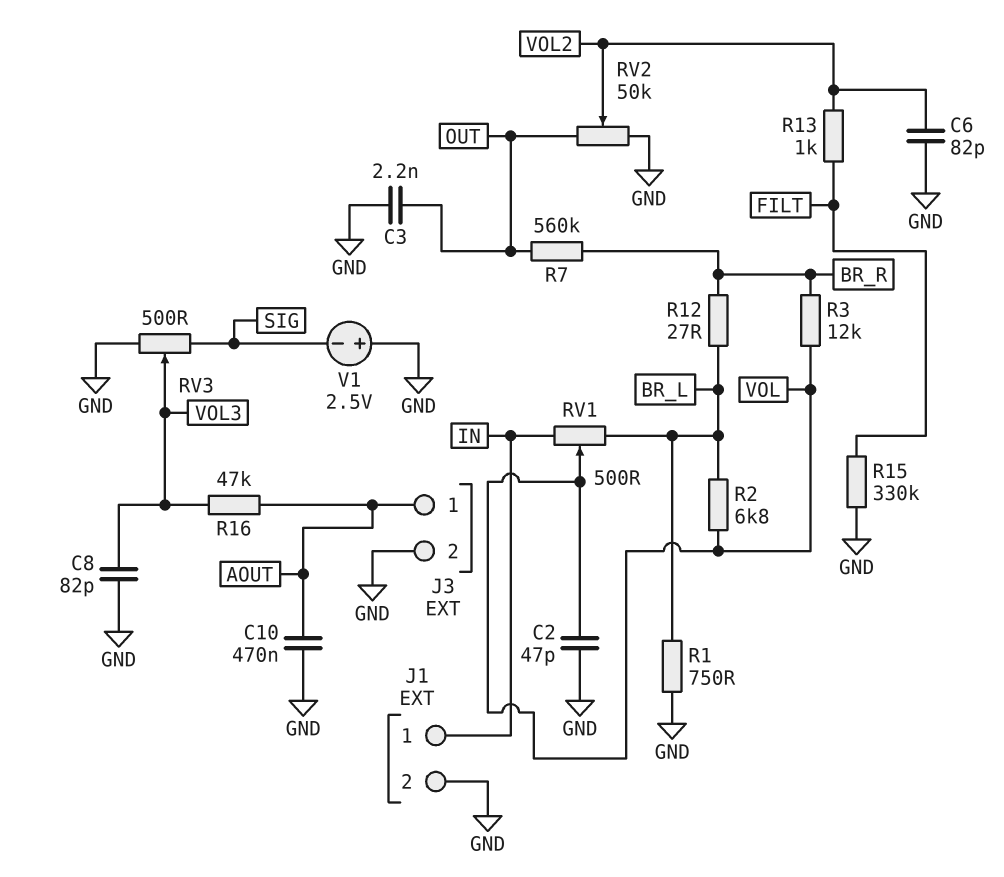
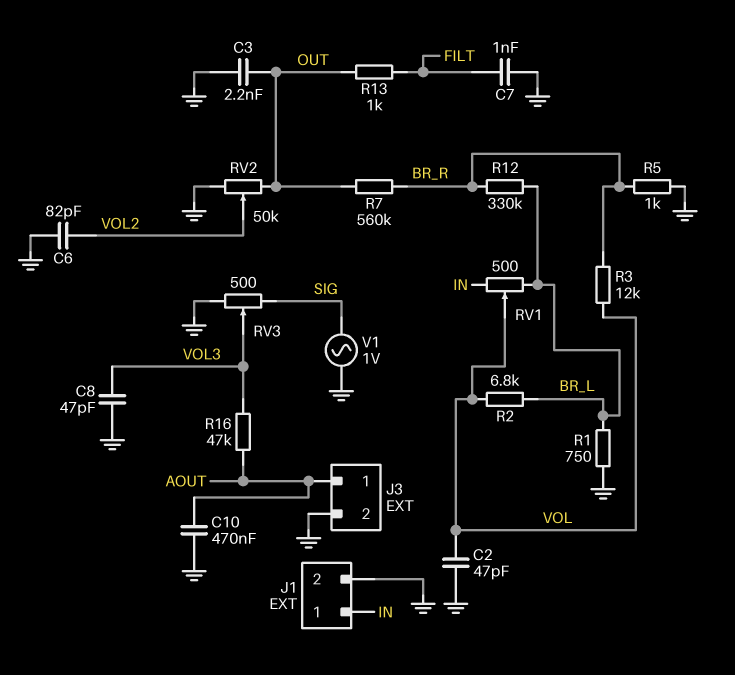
C7: none -> 1nF (FILT, GND)
C8: 82pF (GND, VOL3) -> 47pF (GND, VOL3)
R5: none -> 1k (BR_R, GND)
R12: 27 (BR_L, BR_R) -> 330k (BR_L, BR_R)
R13: 1k (FILT, VOL2) -> 1k (FILT, OUT)
R15: 330k (FILT, GND) -> none
V1: 2.5V (plus GND, minus SIG) -> AC 1V (GND, SIG)

